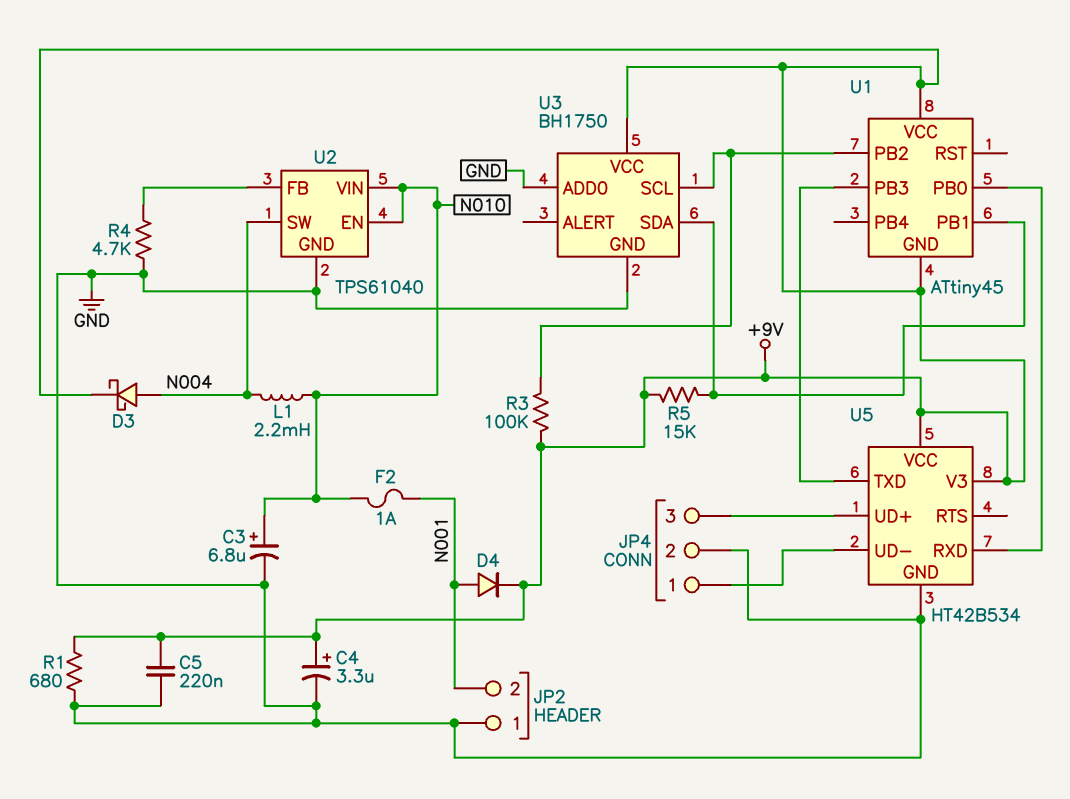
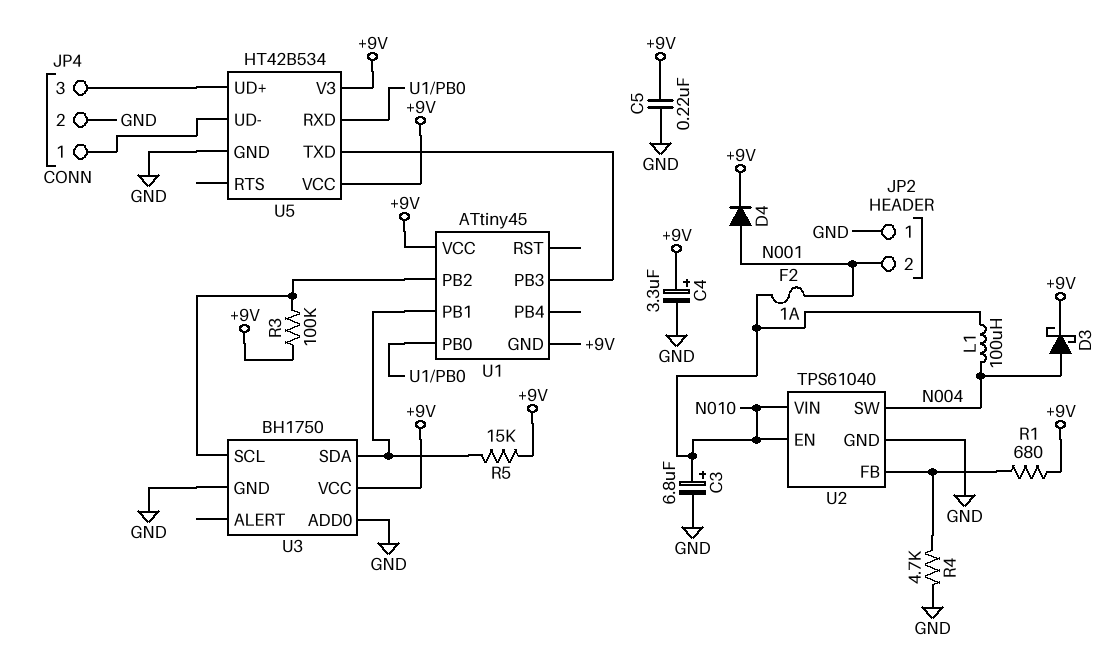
L1: 2.2mH (N004, N010) -> 100uH (N004, N010)
R1: 680 (+9V, GND) -> 680 (+9V, U2/FB)

